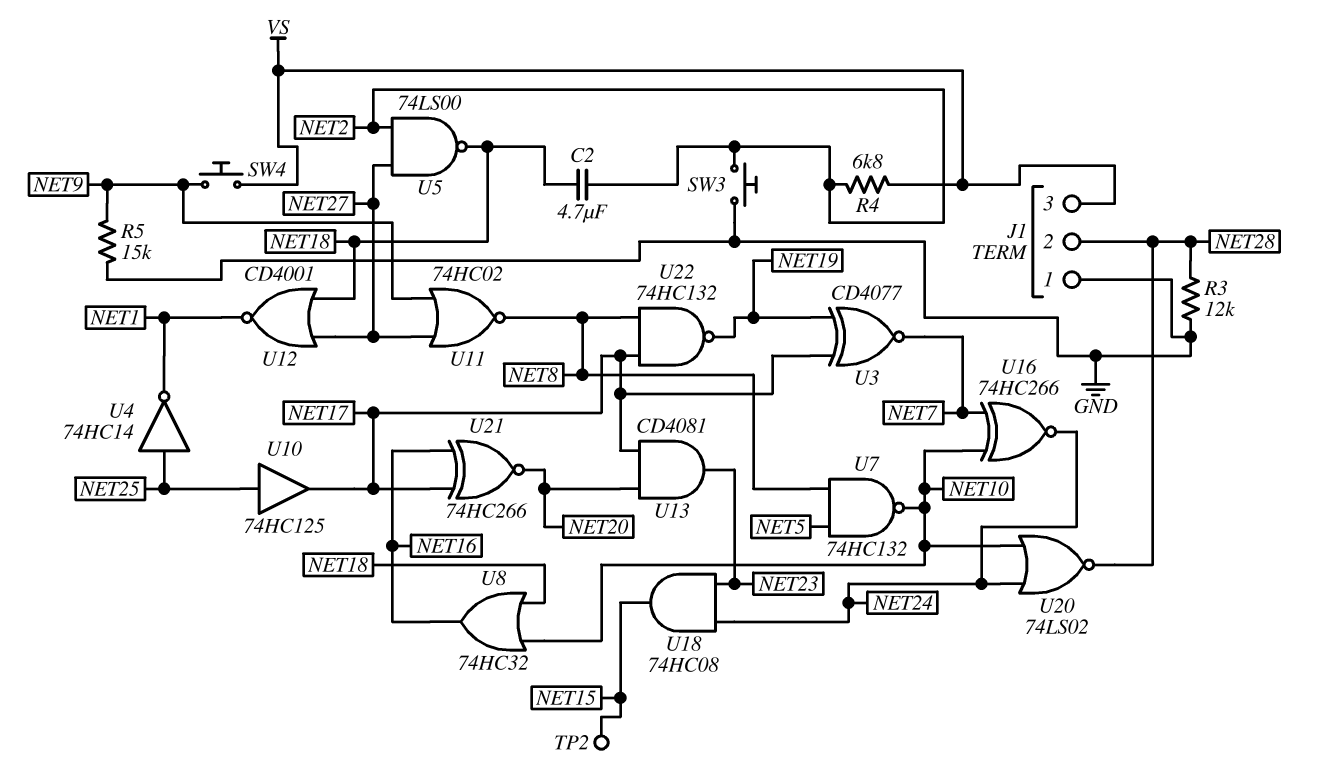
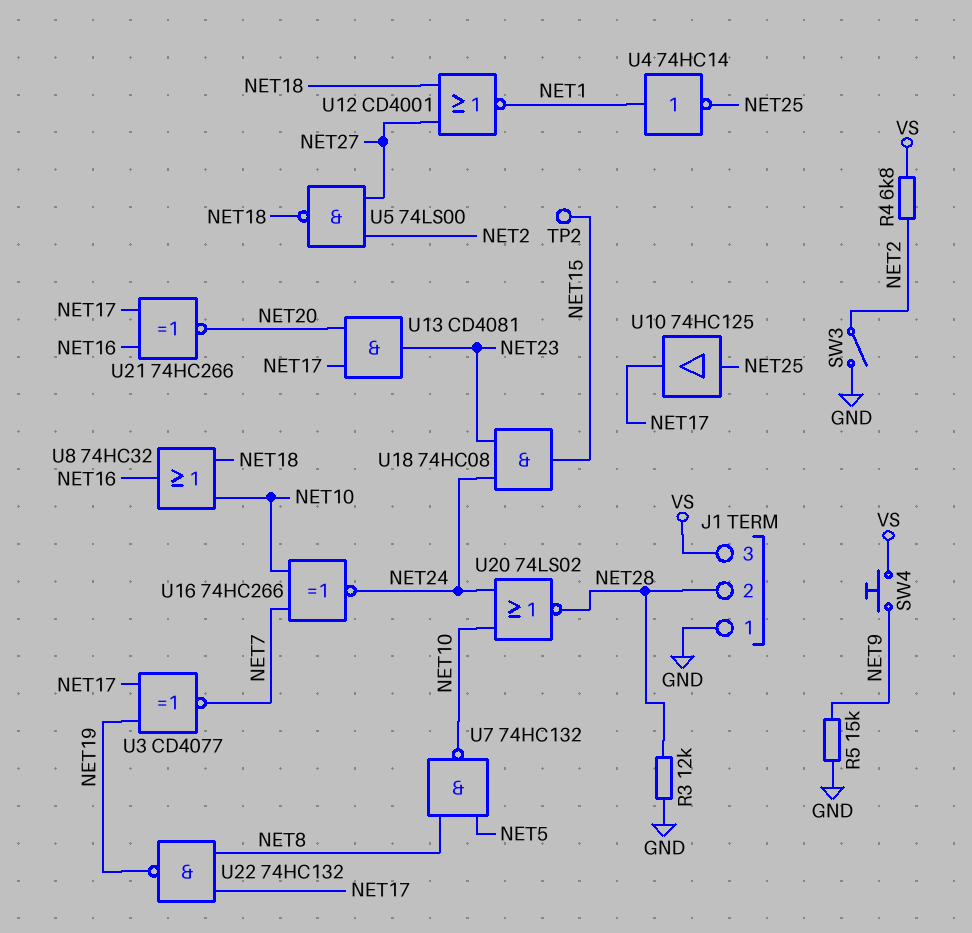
C2: 4.7uF (NET2, NET18) -> none
SW3: button (GND, NET2) -> switch (GND, NET2)
U4: NOT 74HC14 (in NET25, out NET1) -> NOT 74HC14 (in NET1, out NET25)
U11: NOR 74HC02 (in NET9, in NET27, out NET8) -> none

